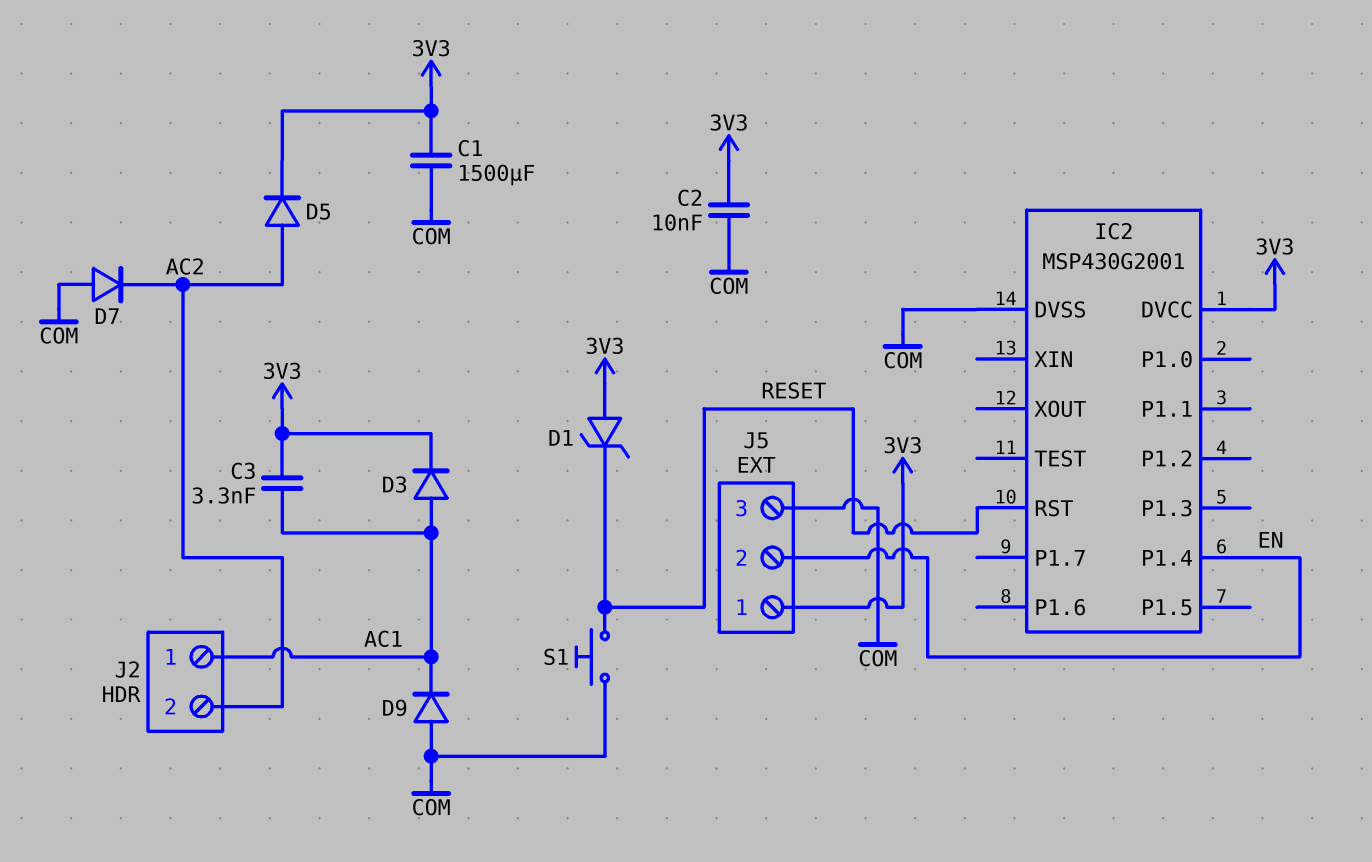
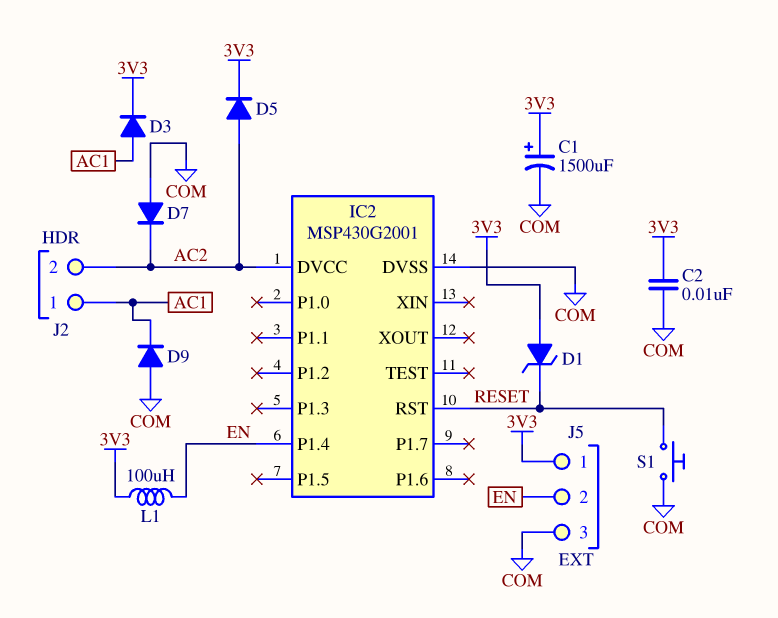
C1: 1500uF (3V3, COM) -> 1500uF (plus 3V3, minus COM)
C3: 3.3nF (3V3, AC1) -> none
IC2 pin DVCC: 3V3 -> AC2
L1: none -> 100uH (3V3, EN)

